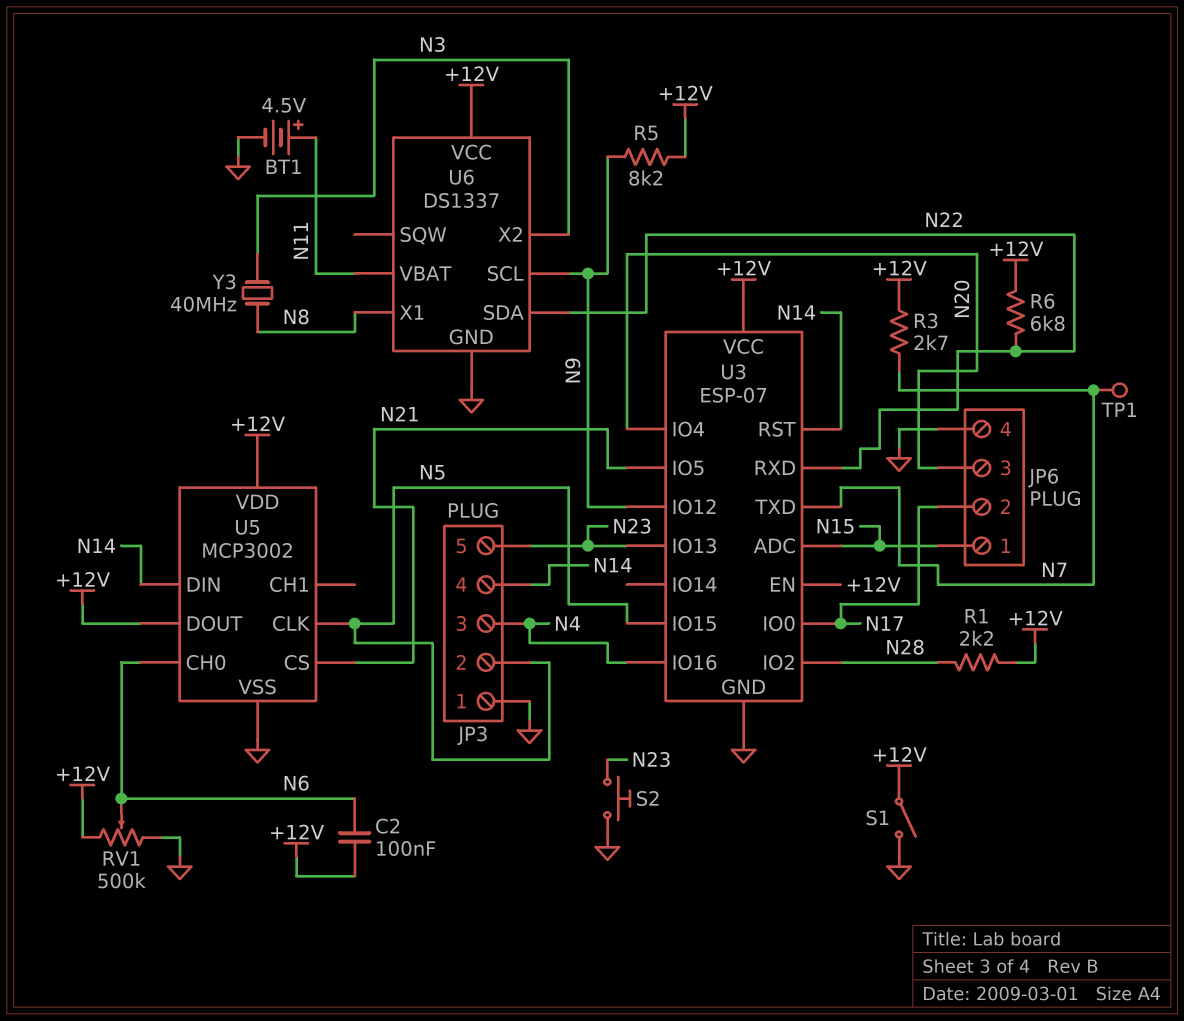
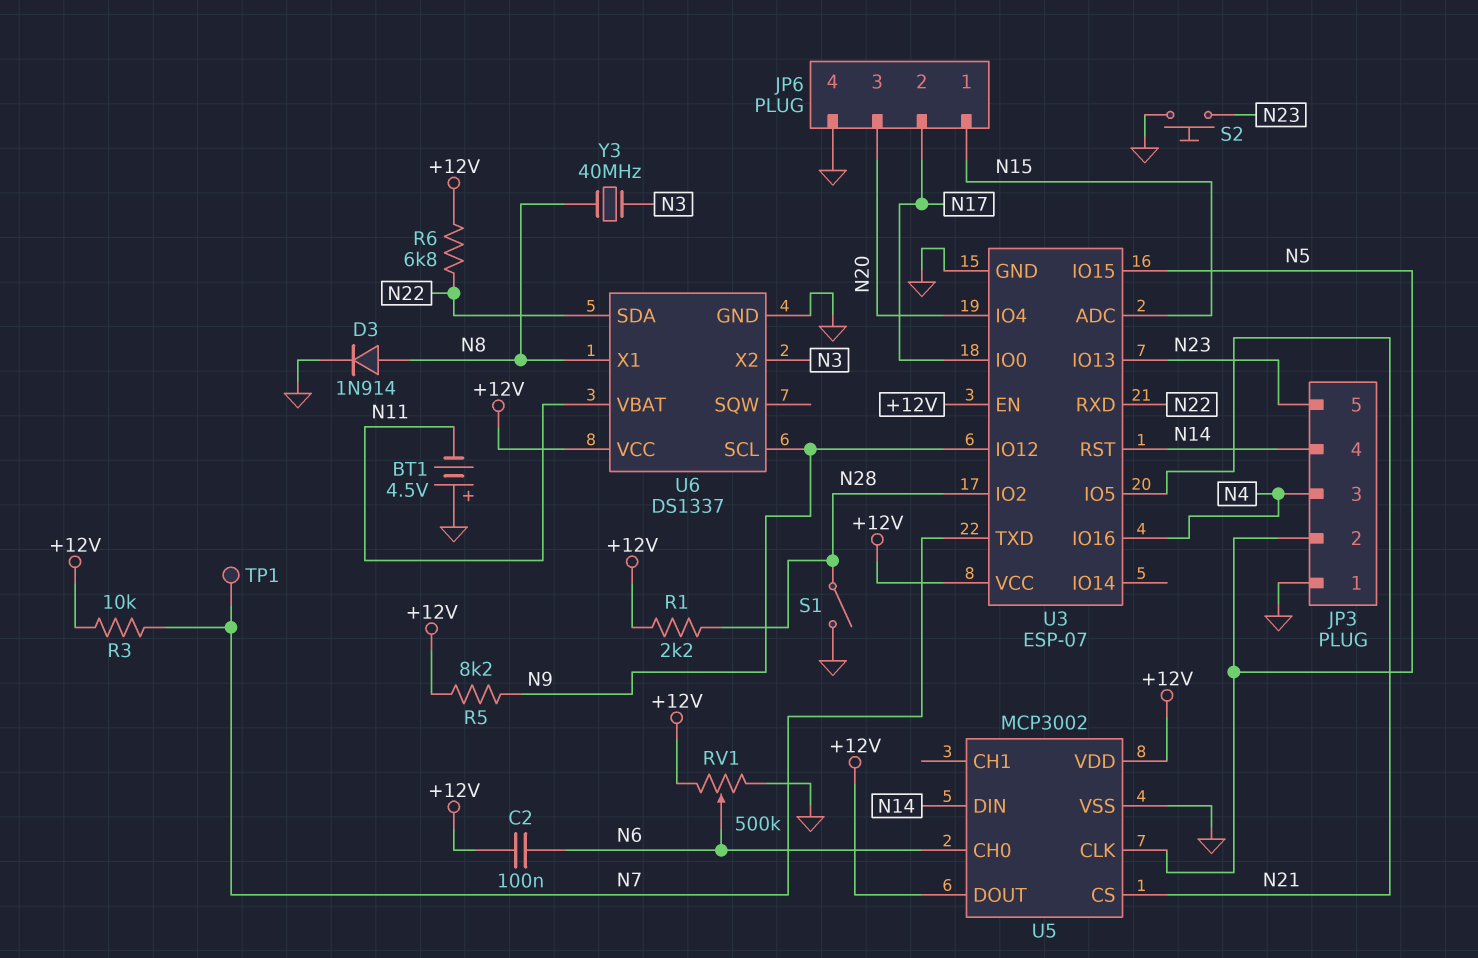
BT1: 4.5V (plus N11, minus GND) -> 4.5V (plus GND, minus N11)
D3: none -> diode 1N914 (A N8, K GND)
R3: 2.7k (+12V, N7) -> 10k (+12V, N7)
S1: switch (+12V, GND) -> switch (GND, N28)

